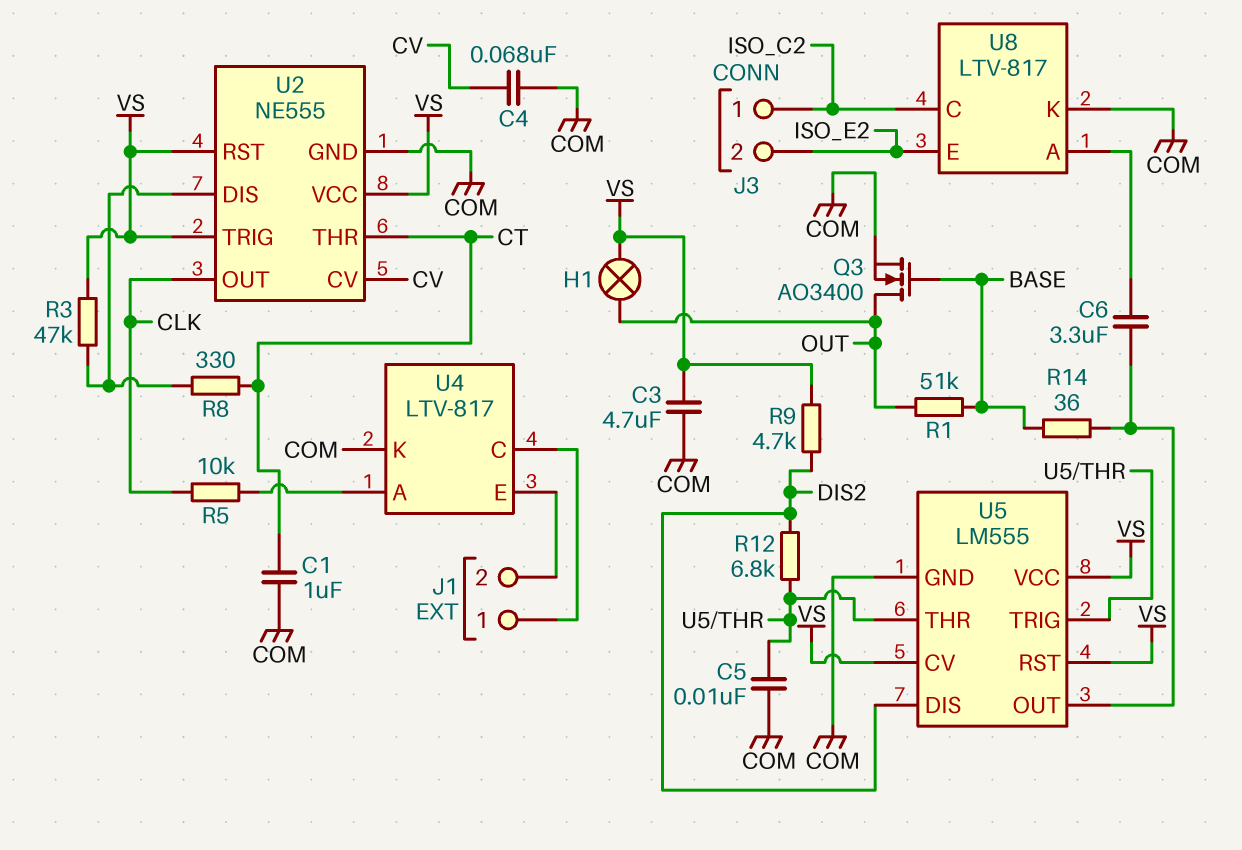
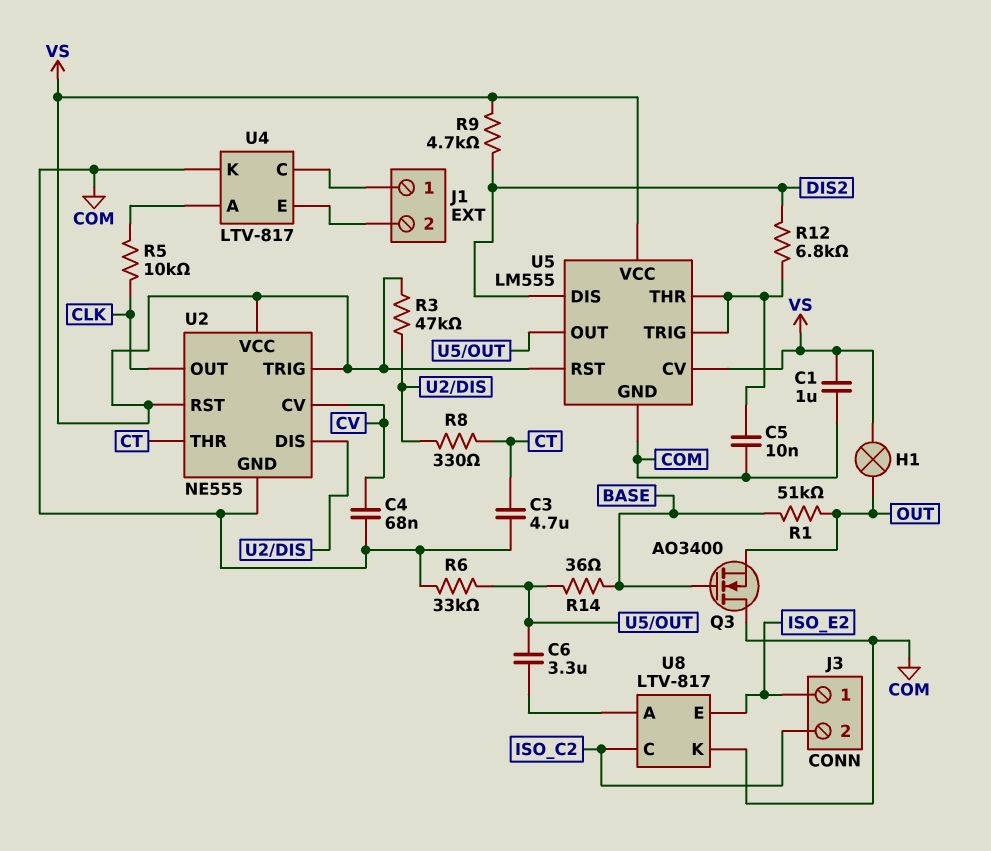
C1: 1uF (COM, CT) -> 1uF (COM, VS)
C3: 4.7uF (COM, VS) -> 4.7uF (COM, CT)
J3 pin 1: ISO_C2 -> ISO_E2
J3 pin 2: ISO_E2 -> ISO_C2
Q3: NMOS AO3400 (G BASE, D OUT, S COM) -> NMOS AO3400 (G BASE, D COM, S OUT)
R6: none -> 33k (COM, U5/OUT)

